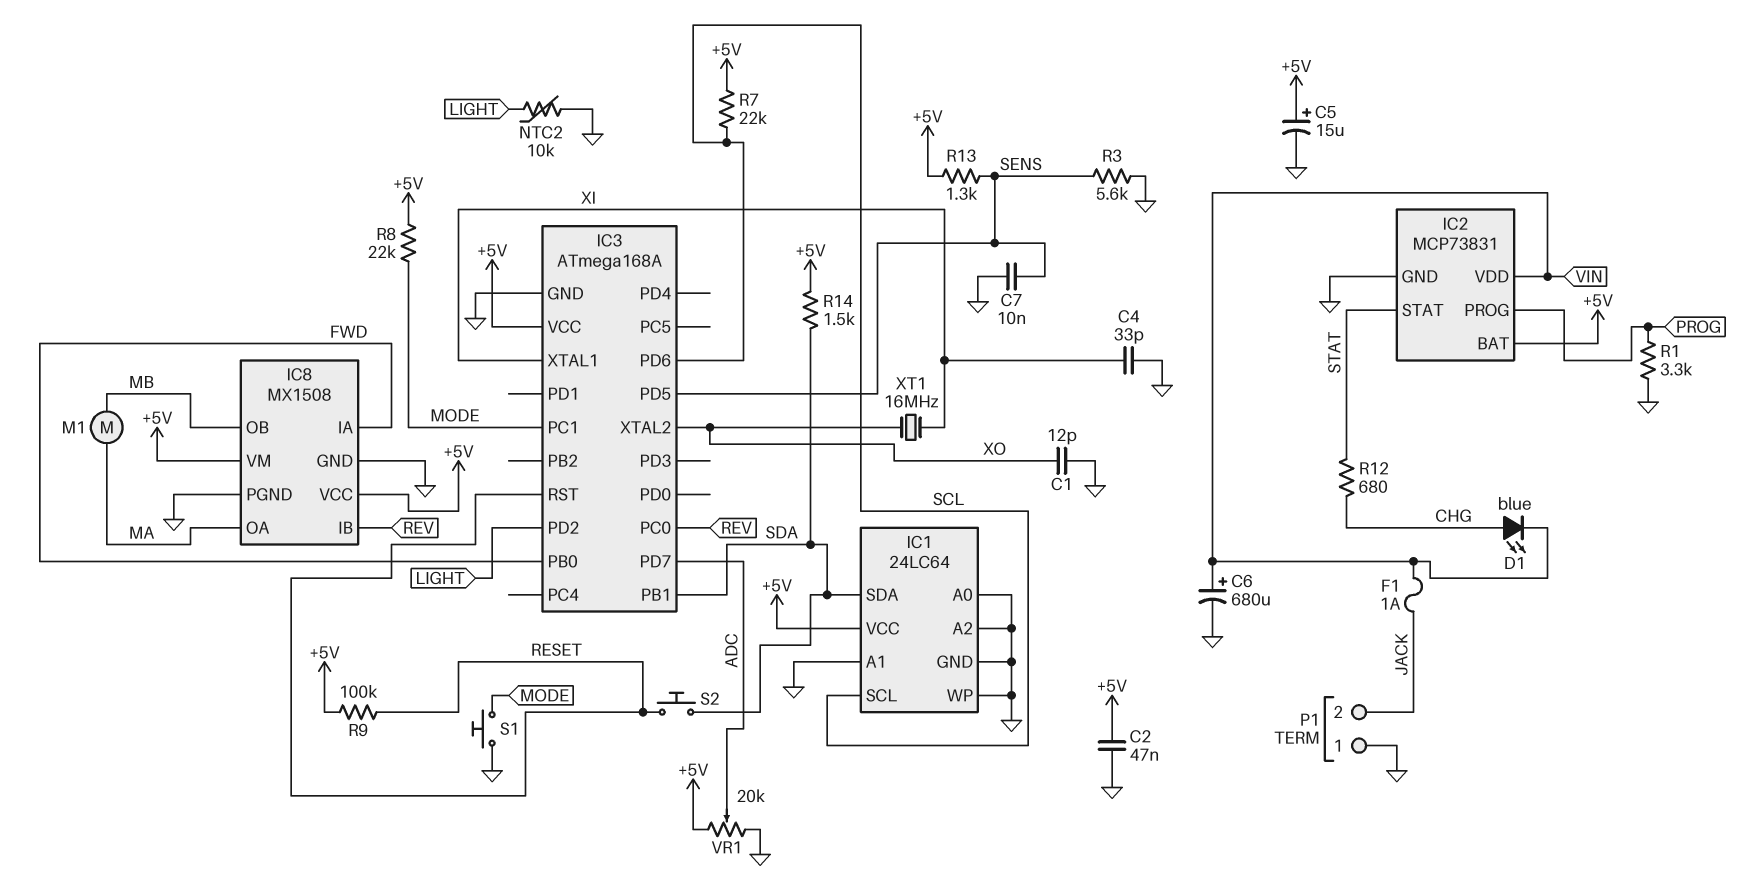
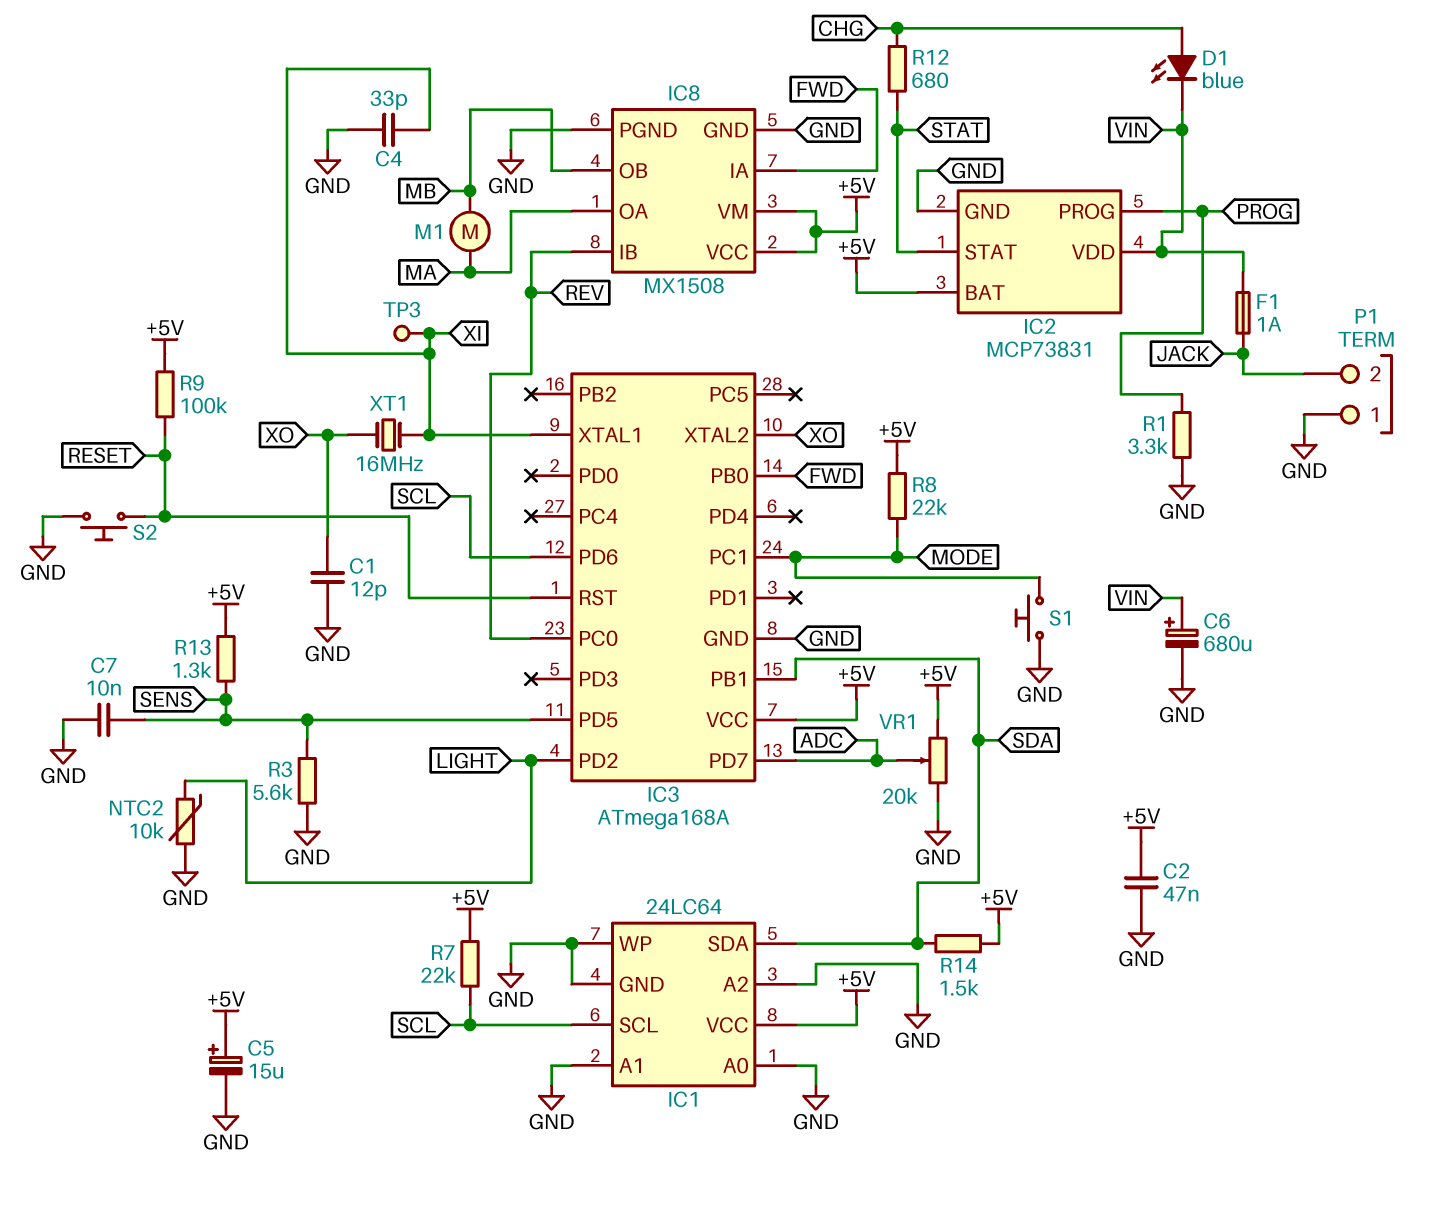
S2: button (RESET, SDA) -> button (GND, RESET)
TP3: none -> test point (XI)

